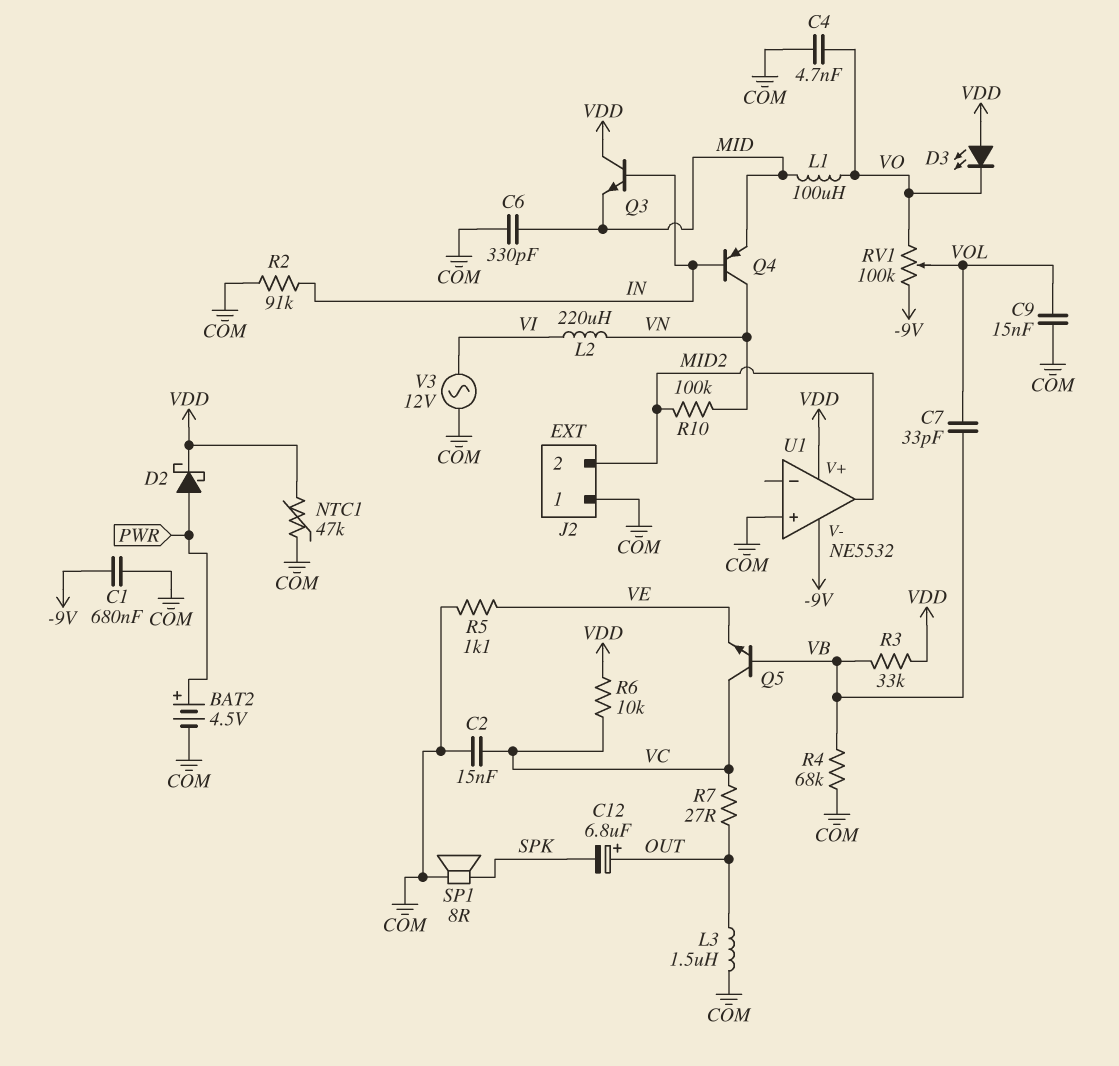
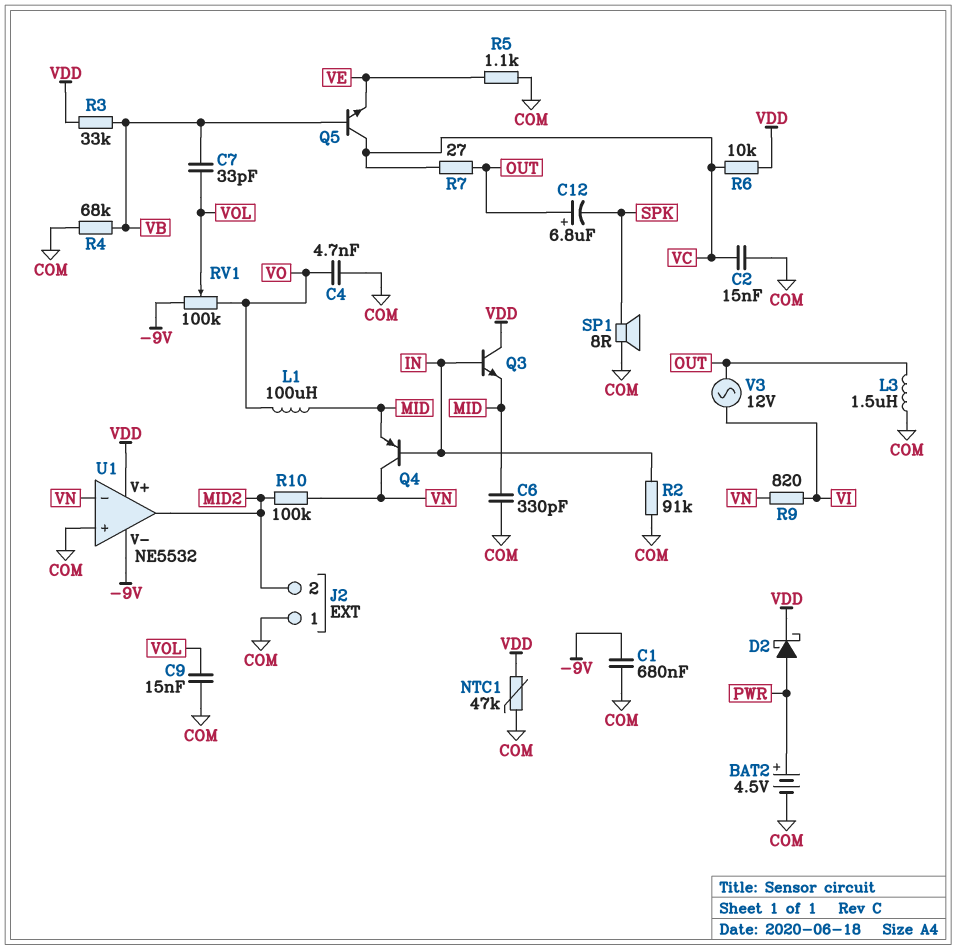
D3: LED (A VDD, K VO) -> none
L2: 220uH (VI, VN) -> none
R9: none -> 820 (VI, VN)
U1 pin in-: none -> VN
V3: AC 12V (COM, VI) -> AC 12V (OUT, VI)

